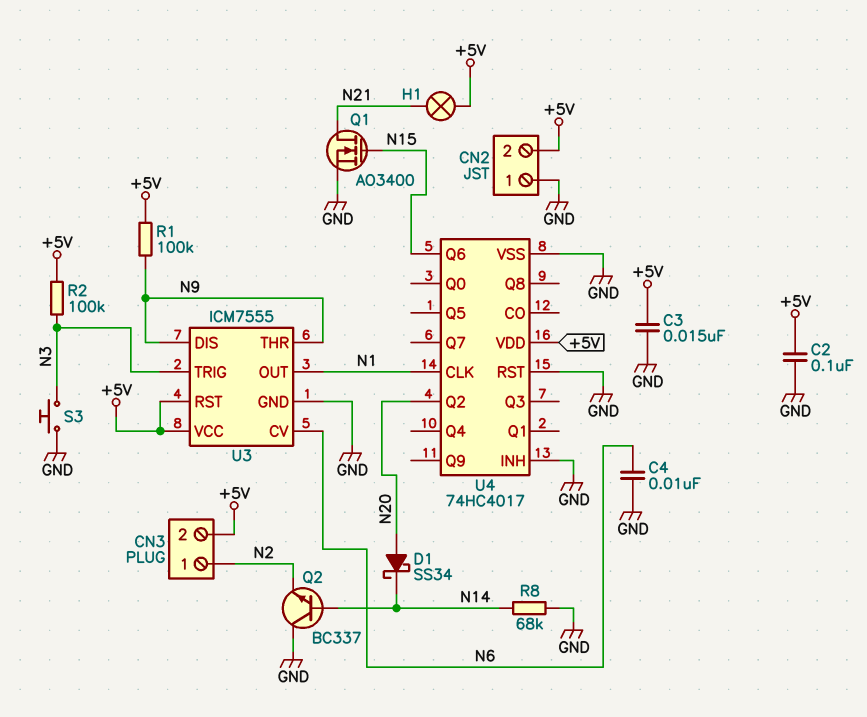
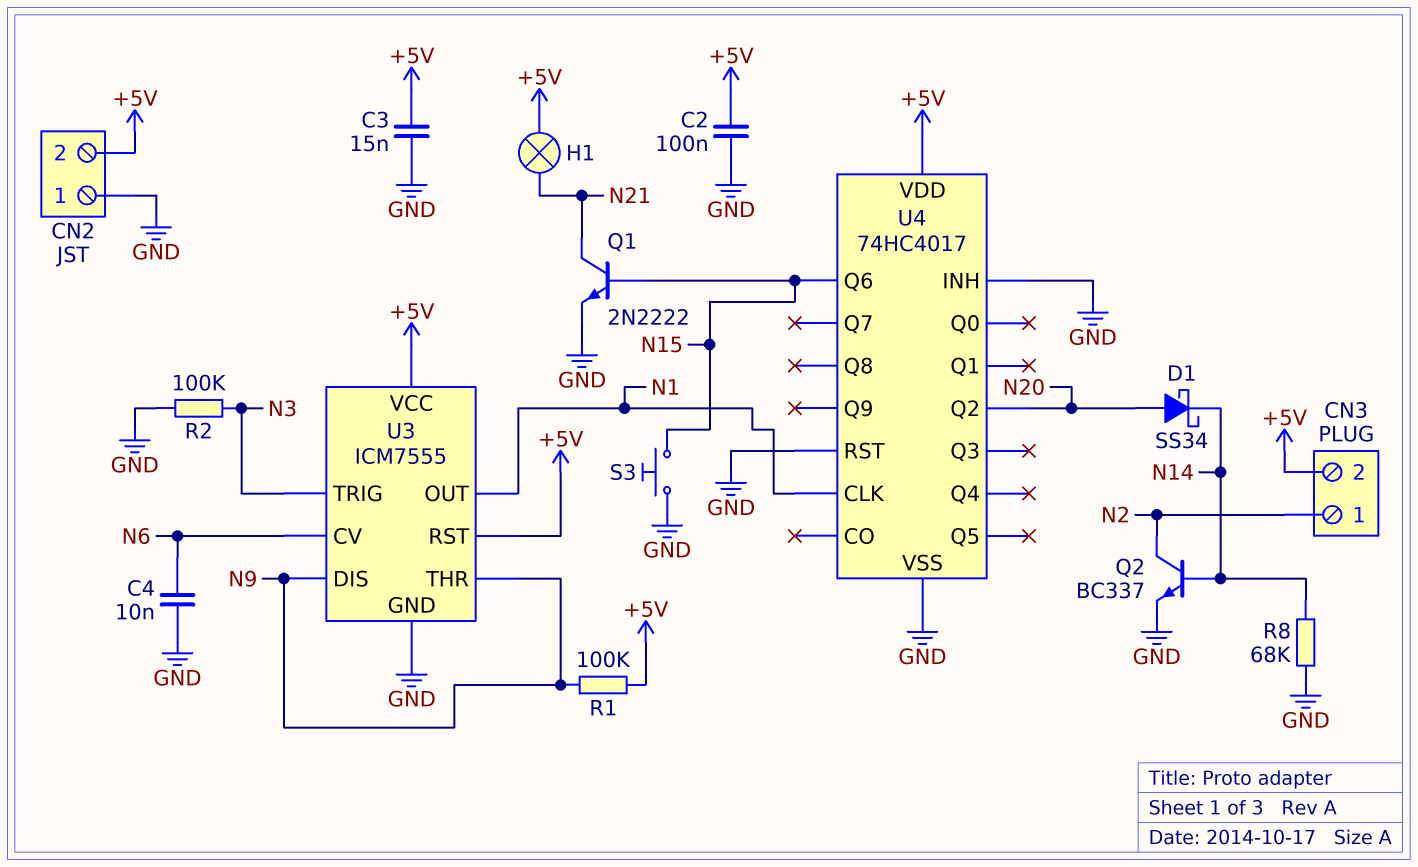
Q1: NMOS AO3400 (G N15, D N21, S GND) -> NPN 2N2222 (B N15, C N21, E GND)
Q2: NPN BC337 (B N14, C GND, E N2) -> NPN BC337 (B N14, C N2, E GND)
R2: 100k (+5V, N3) -> 100k (GND, N3)
S3: button (GND, N3) -> button (GND, N15)

